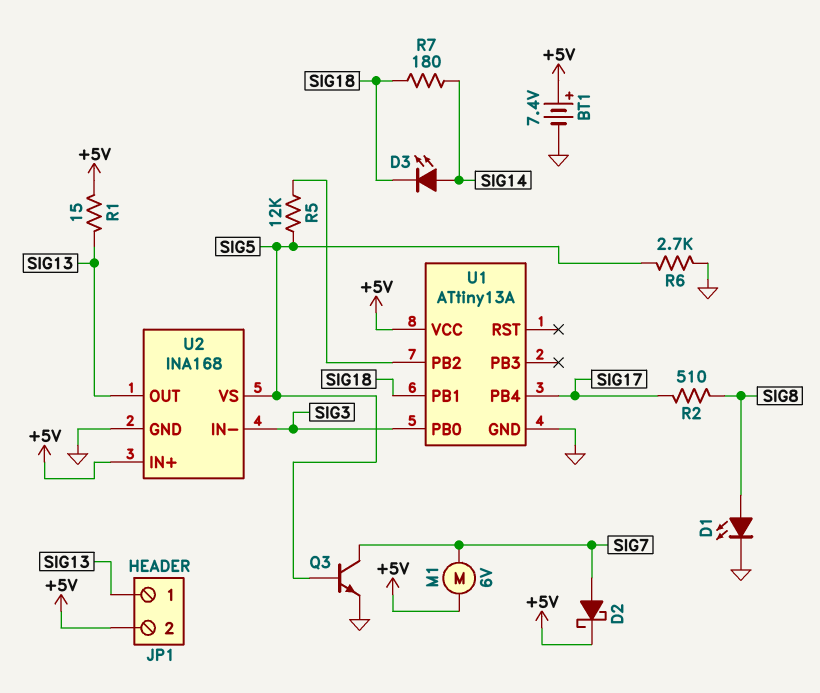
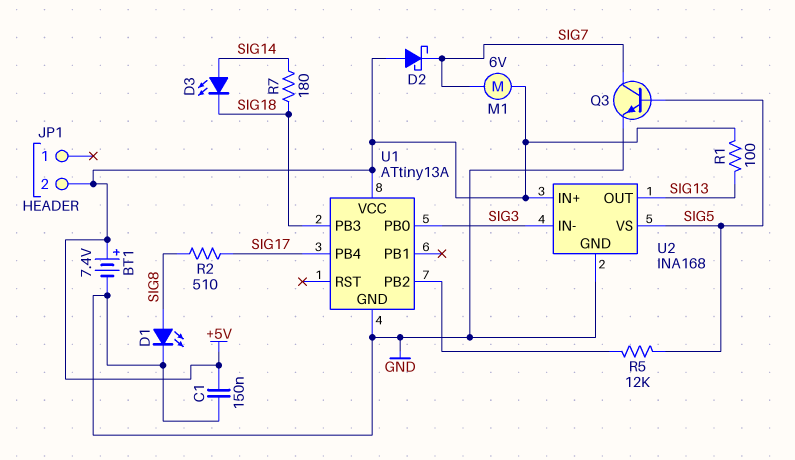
C1: none -> 150nF (+5V, GND)
D2: schottky (A SIG7, K +5V) -> schottky (A +5V, K SIG7)
JP1 pin 1: SIG13 -> none
R1: 15 (+5V, SIG13) -> 100 (+5V, SIG13)
R6: 2.7k (GND, SIG5) -> none
U1 pin PB1: SIG18 -> none
U1 pin PB3: none -> SIG18

